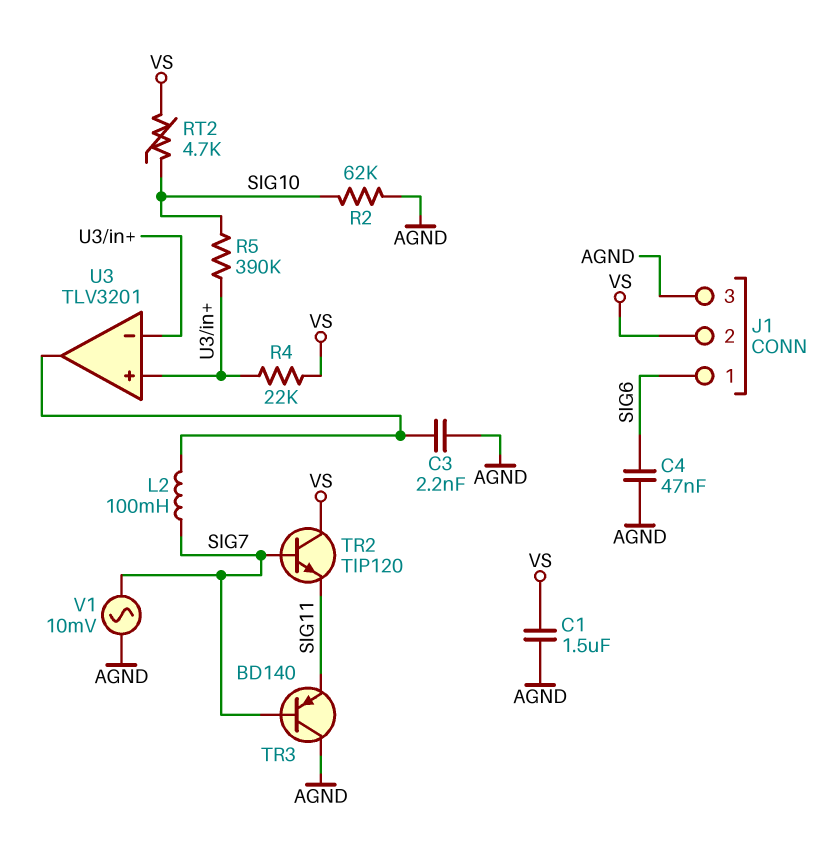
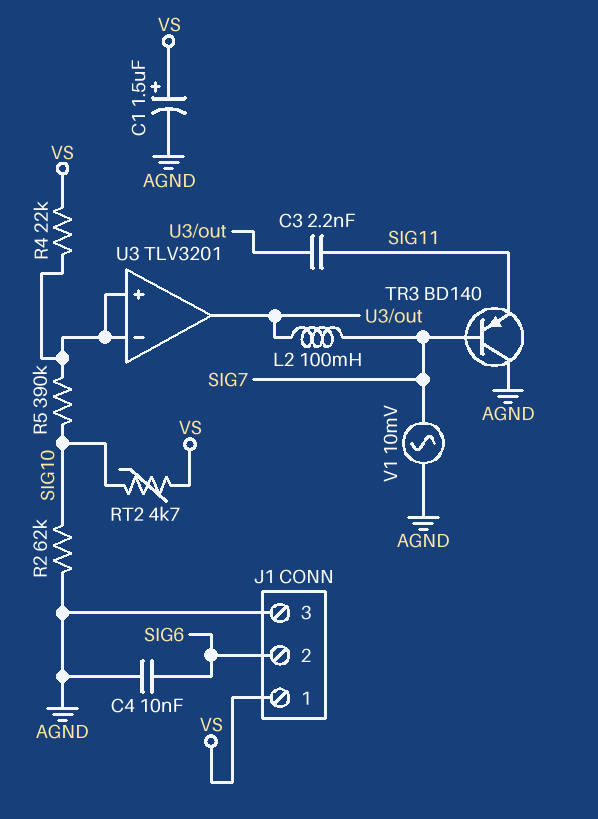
C1: 1.5uF (AGND, VS) -> 1.5uF (plus VS, minus AGND)
C3: 2.2nF (AGND, U3/out) -> 2.2nF (SIG11, U3/out)
C4: 47nF (AGND, SIG6) -> 10nF (AGND, SIG6)
J1 pin 1: SIG6 -> VS
J1 pin 2: VS -> SIG6
TR2: NPN TIP120 (B SIG7, C VS, E SIG11) -> none

